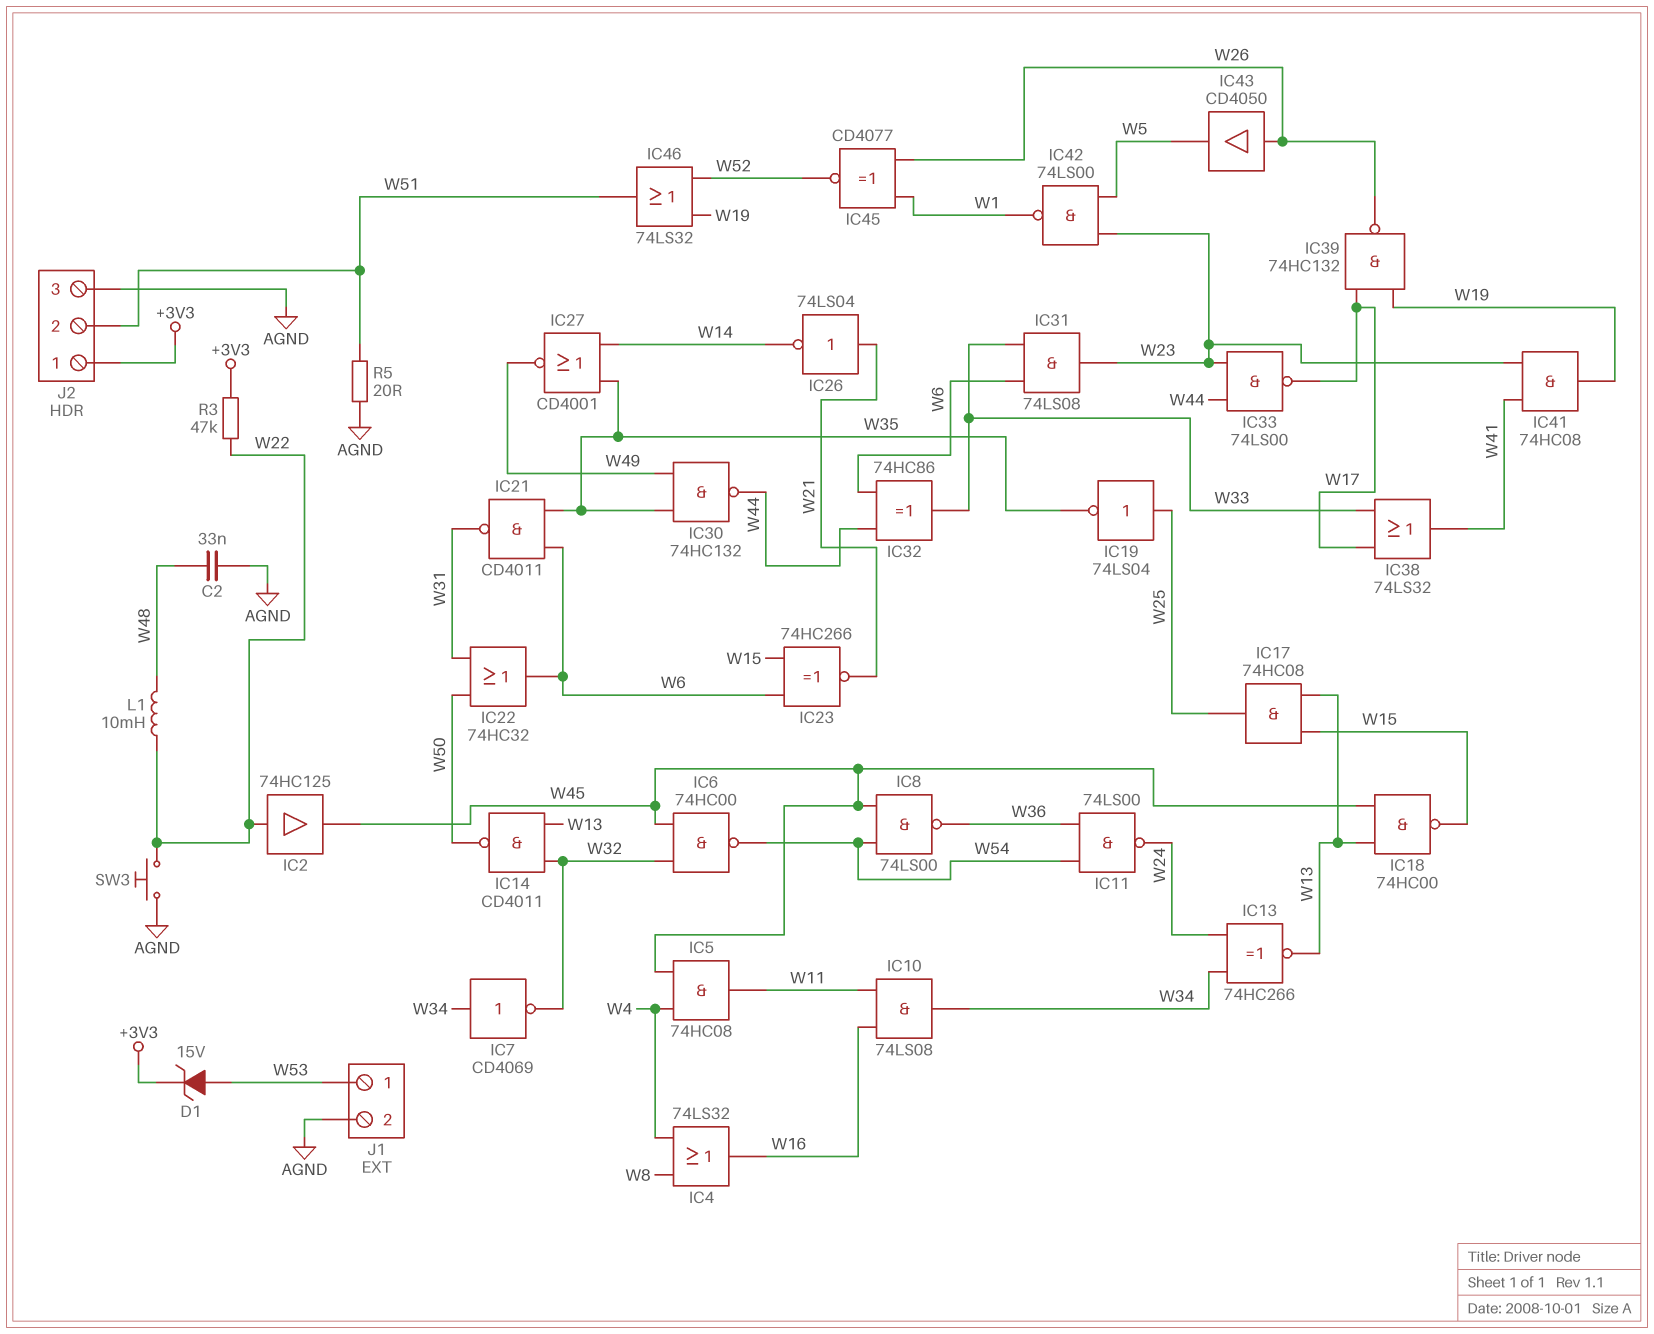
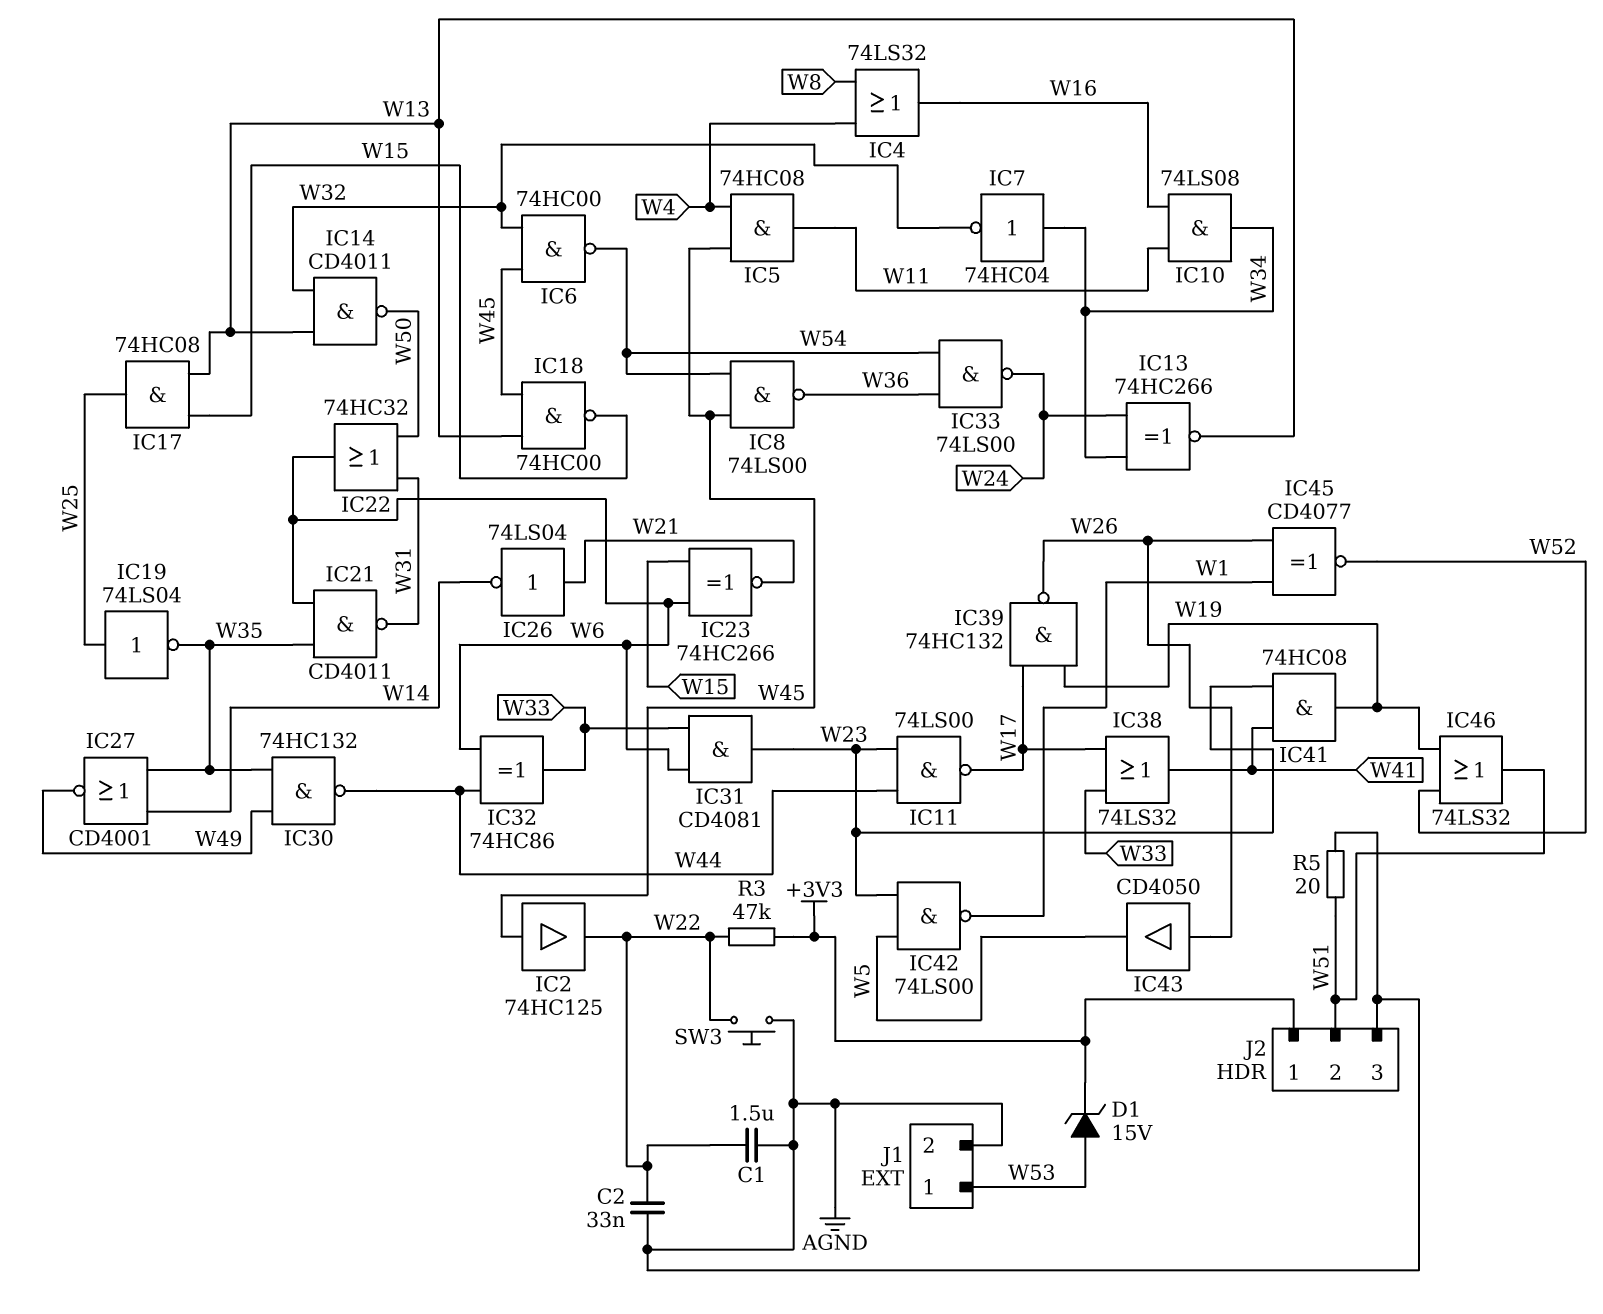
C1: none -> 1.5uF (AGND, W22)
C2: 33nF (AGND, W48) -> 33nF (AGND, W22)
IC2: buffer 74HC125 (in W22, out W45) -> buffer 74HC125 (in W45, out W22)
IC7: NOT CD4069 (in W34, out W32) -> NOT 74HC04 (in W34, out W32)
IC11: NAND 74LS00 (in W36, in W54, out W24) -> NAND 74LS00 (in W23, in W44, out W17)
IC31: AND 74LS08 (in W6, in W33, out W23) -> AND CD4081 (in W6, in W33, out W23)
IC33: NAND 74LS00 (in W23, in W44, out W17) -> NAND 74LS00 (in W36, in W54, out W24)
L1: 10mH (W22, W48) -> none

